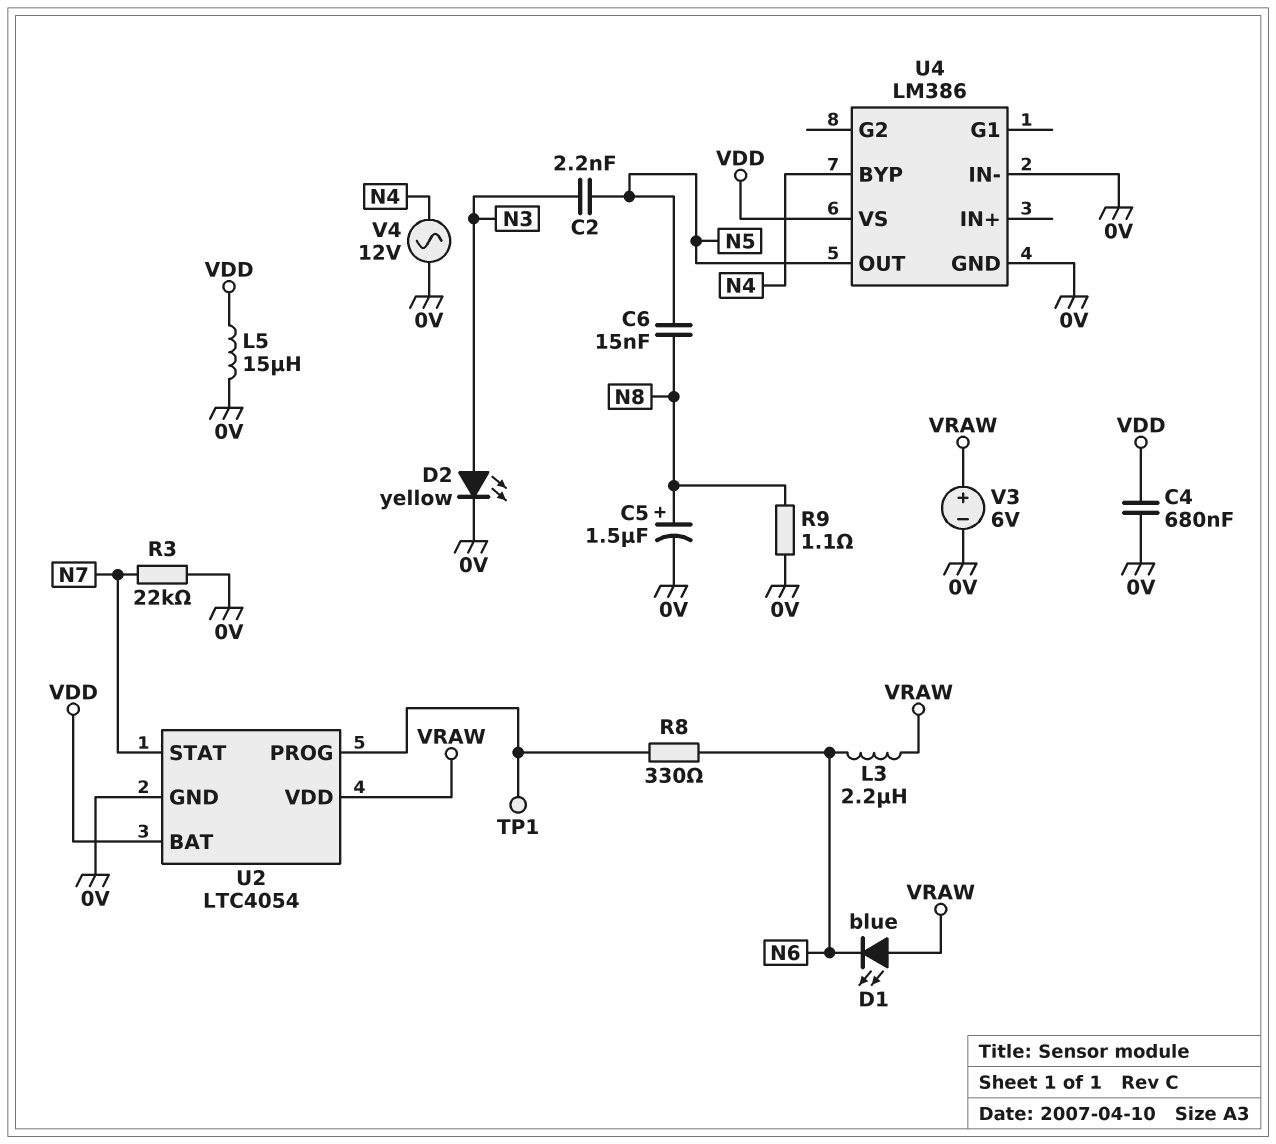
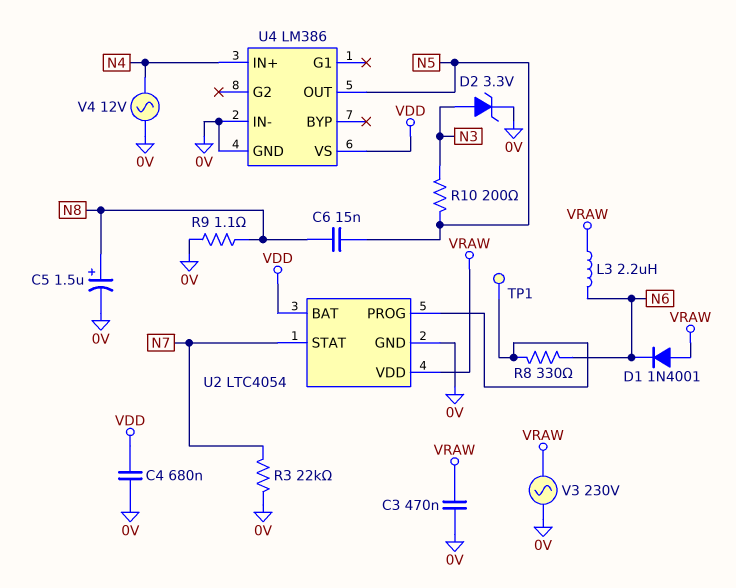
C2: 2.2nF (N3, N5) -> none
C3: none -> 470nF (0V, VRAW)
D1: LED blue (A VRAW, K N6) -> diode 1N4001 (A VRAW, K N6)
D2: LED yellow (A N3, K 0V) -> zener 3.3V (A N3, K 0V)
L5: 15uH (0V, VDD) -> none
R10: none -> 200 (N3, N5)
U4 pin BYP: N4 -> none
U4 pin IN+: none -> N4
V3: 6V (plus VRAW, minus 0V) -> AC 230V (0V, VRAW)

